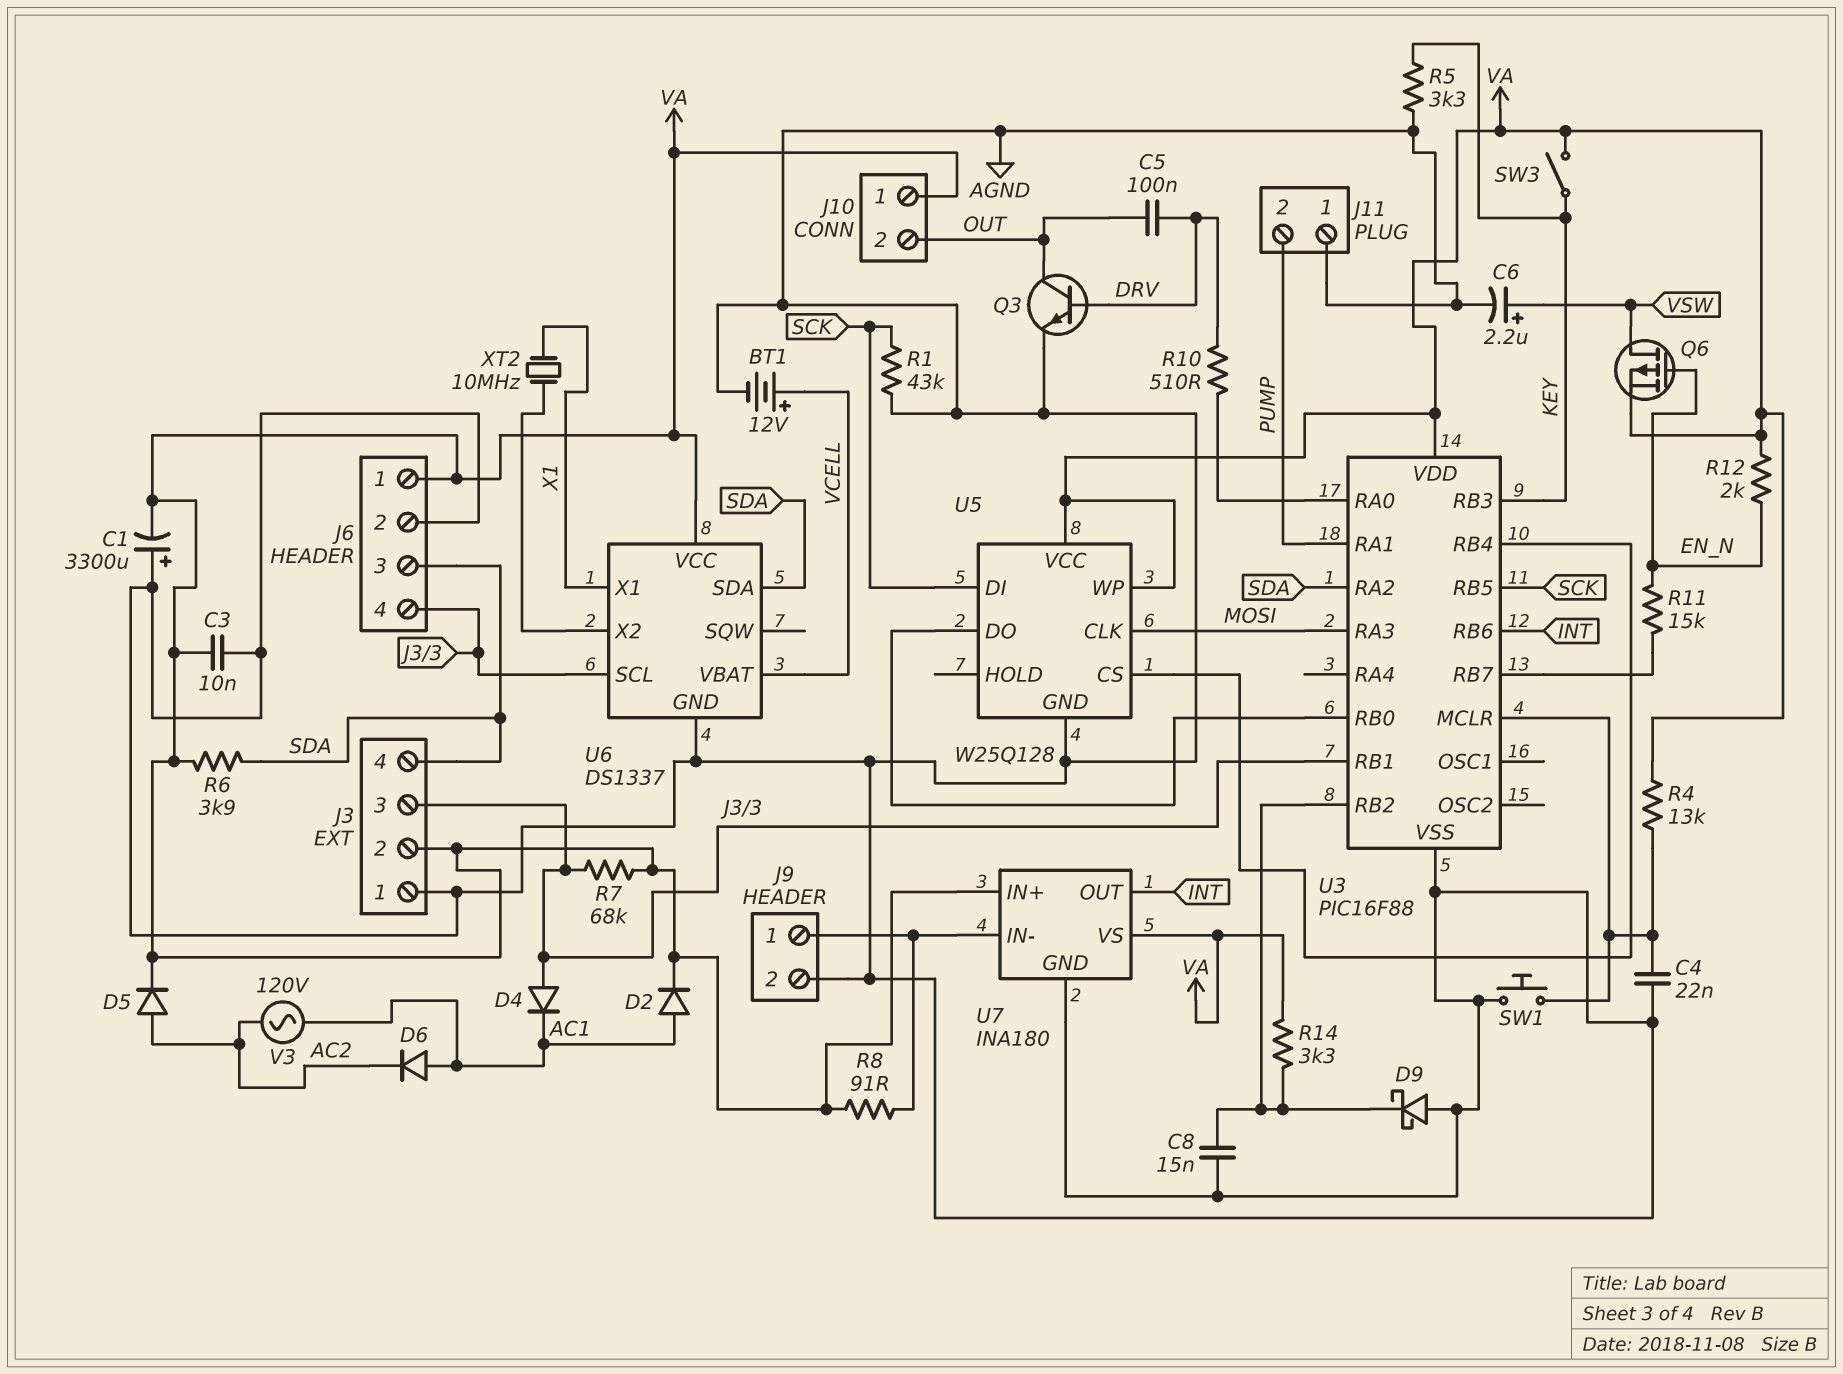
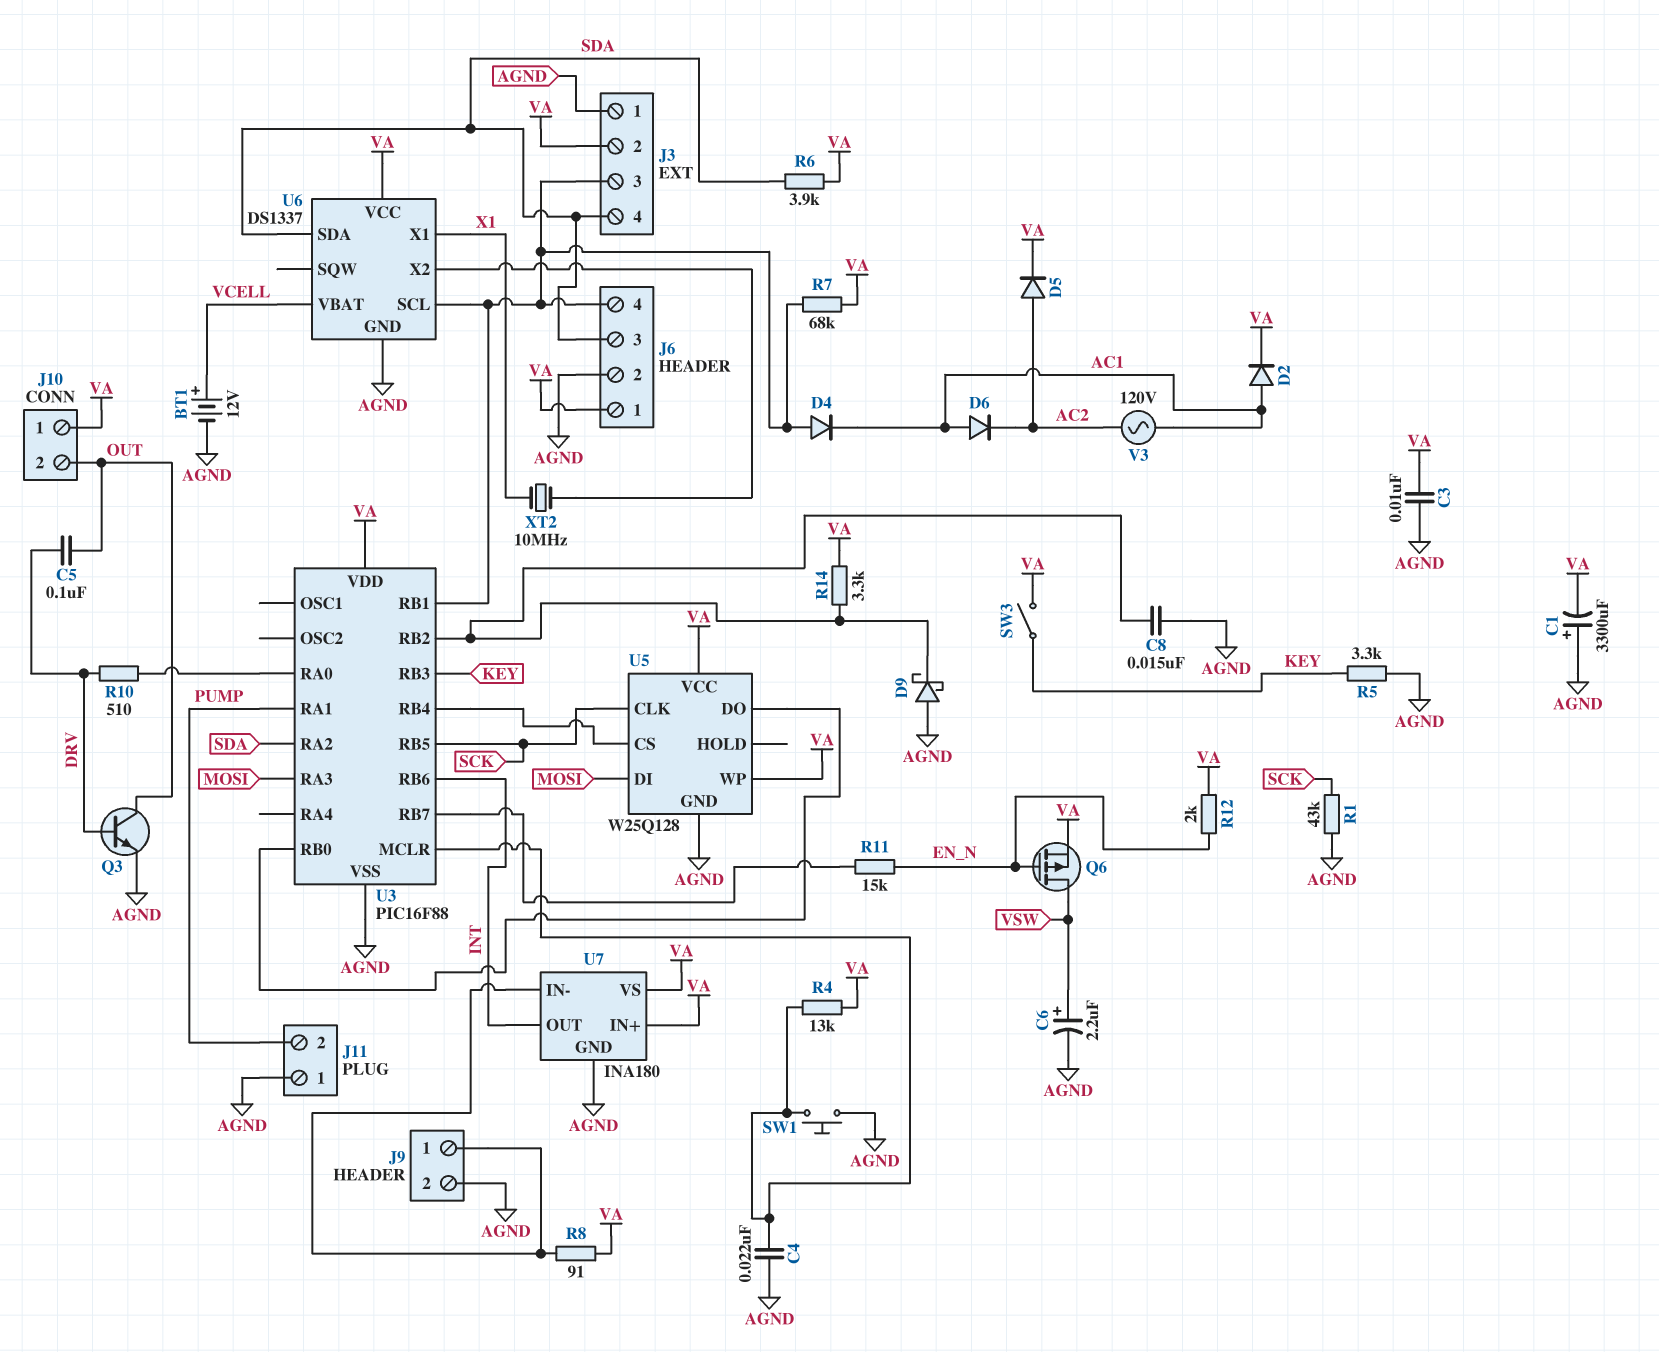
U5 pin CLK: MOSI -> SCK
U5 pin DI: SCK -> MOSI

